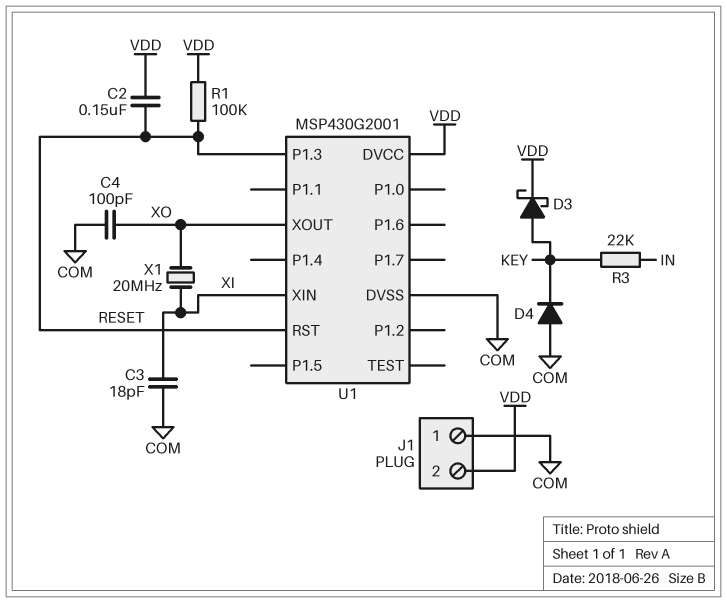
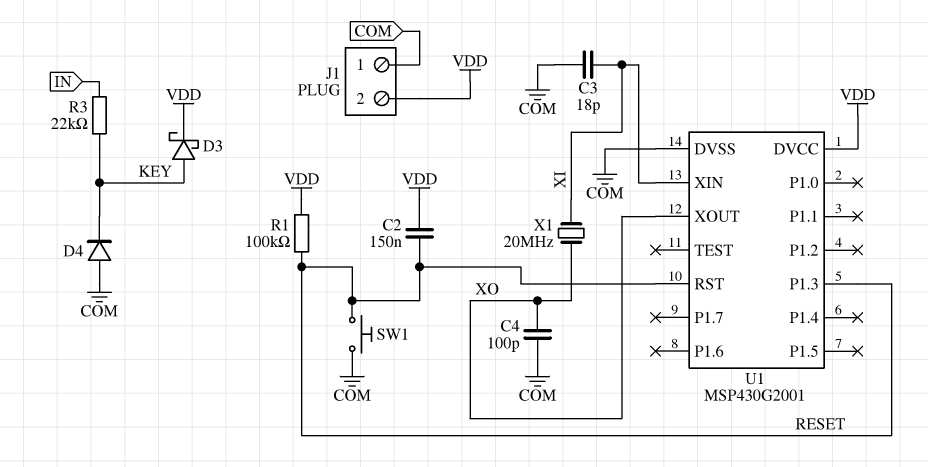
SW1: none -> button (COM, RESET)

